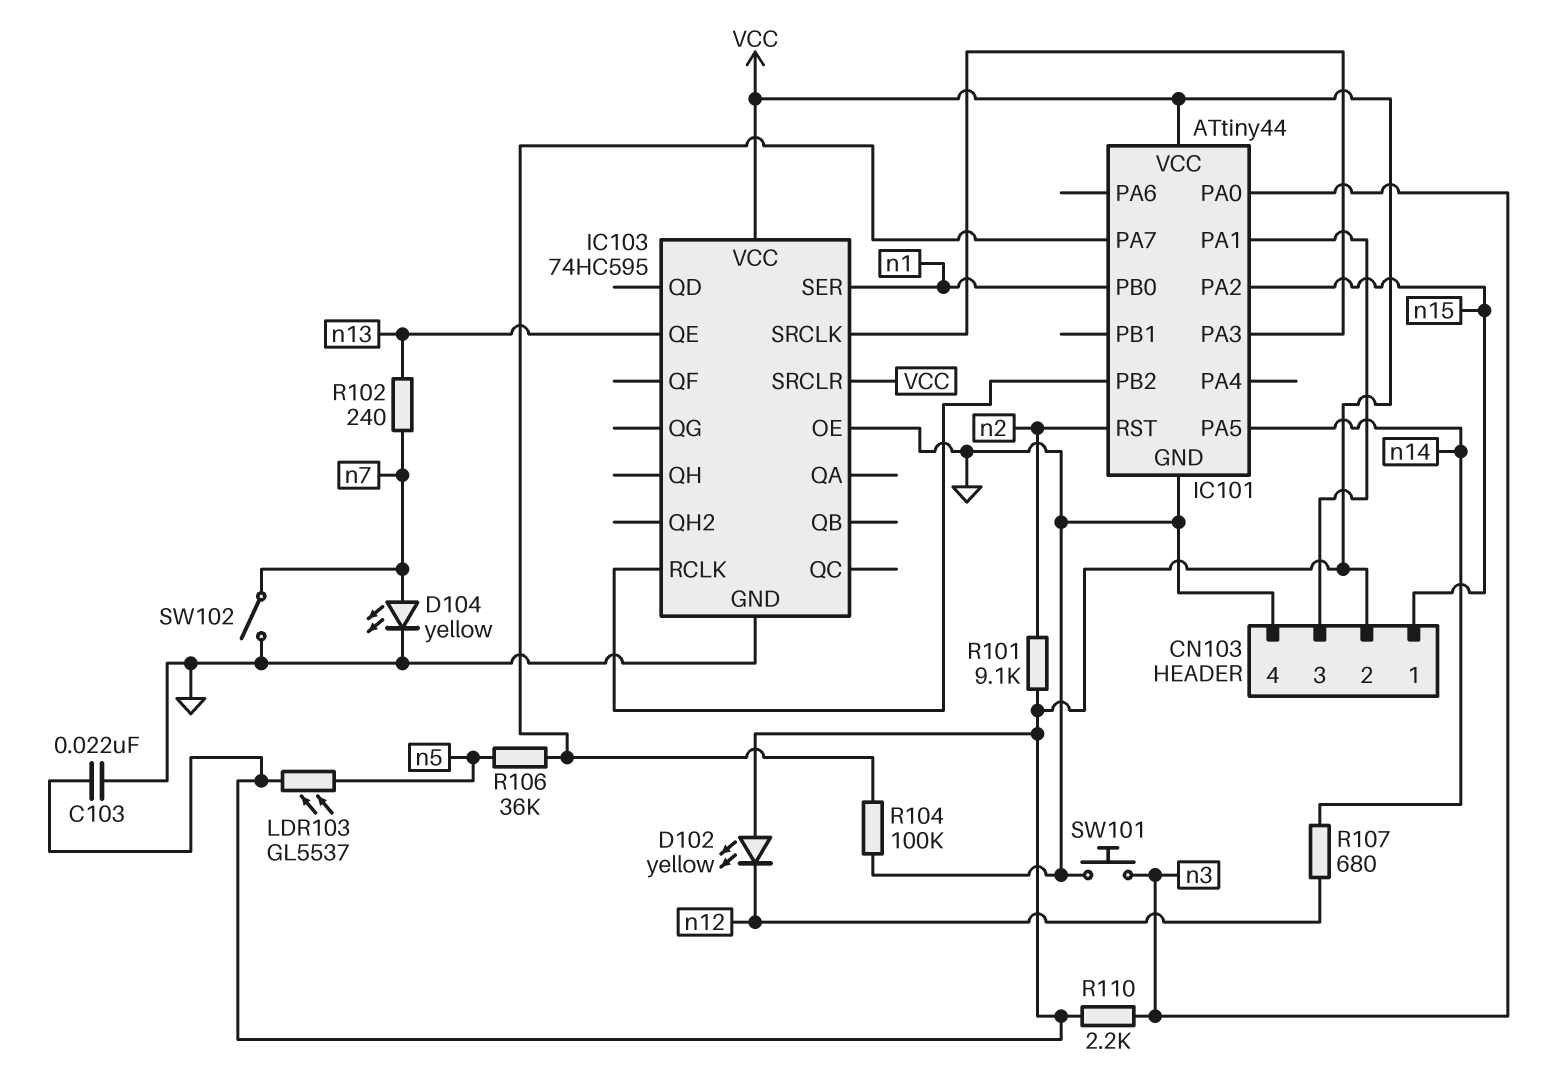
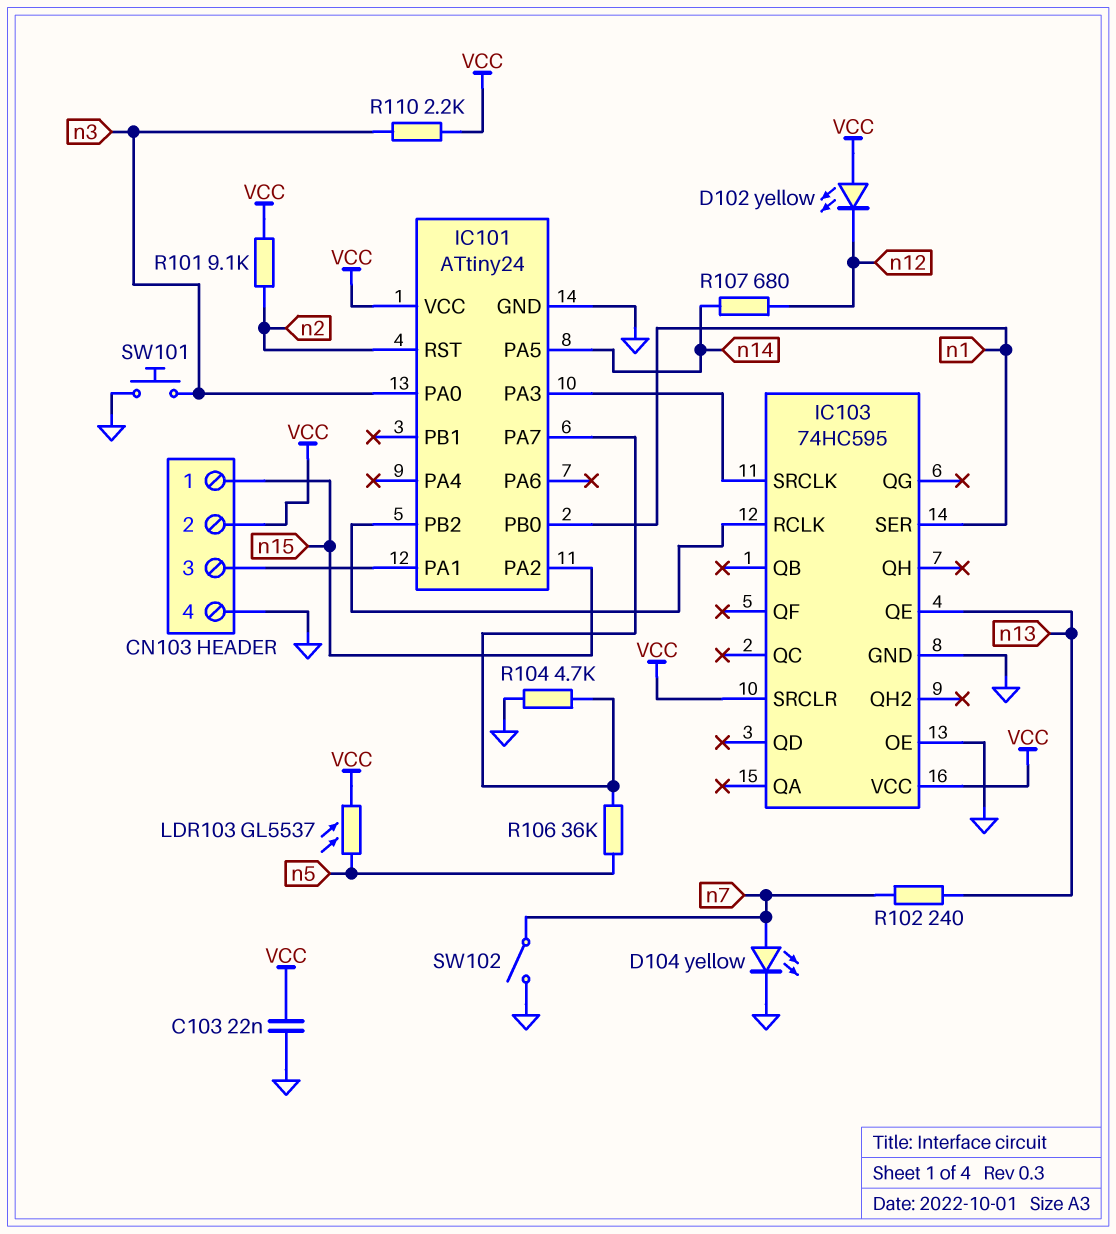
IC101: ATtiny44 -> ATtiny24
R104: 100k (GND, IC101/PA7) -> 4.7k (GND, IC101/PA7)

